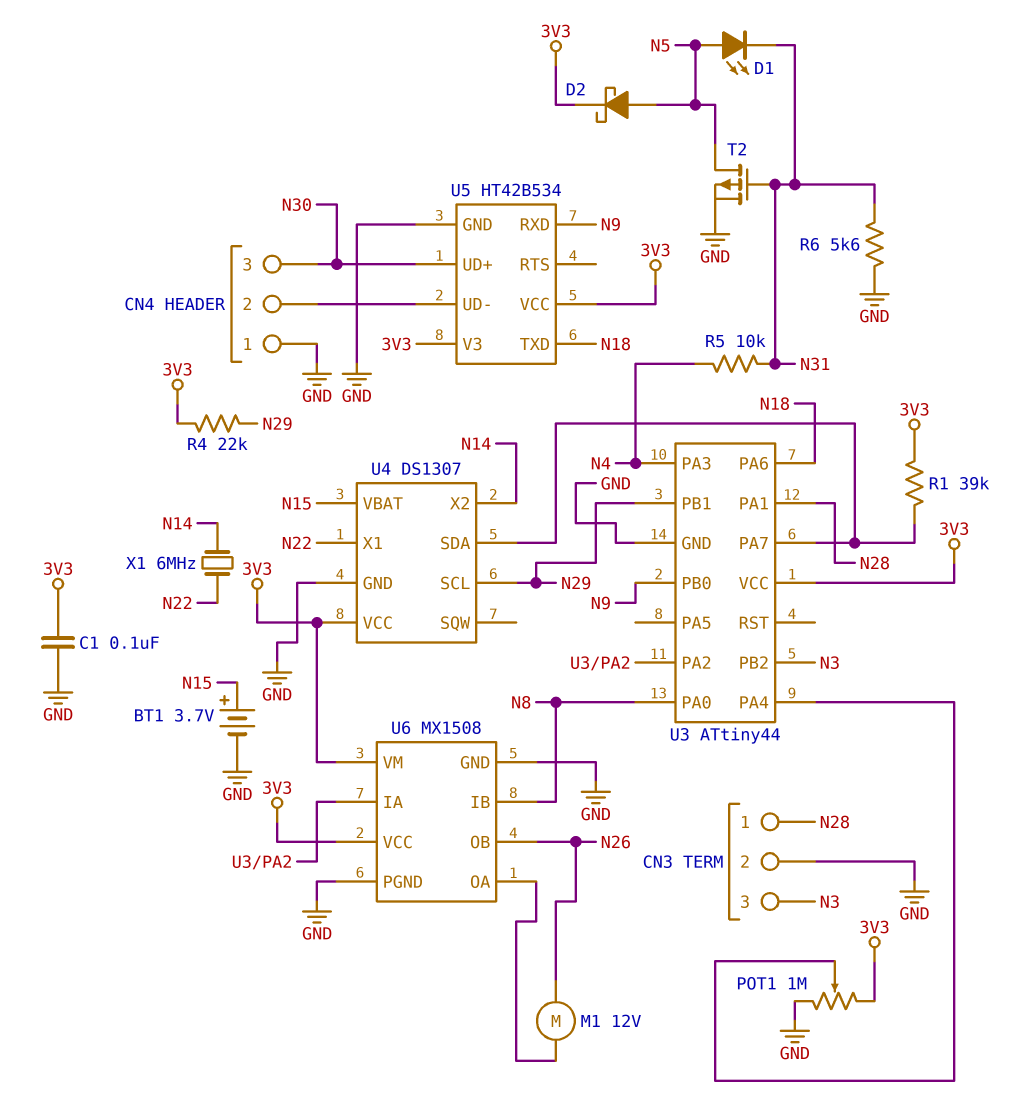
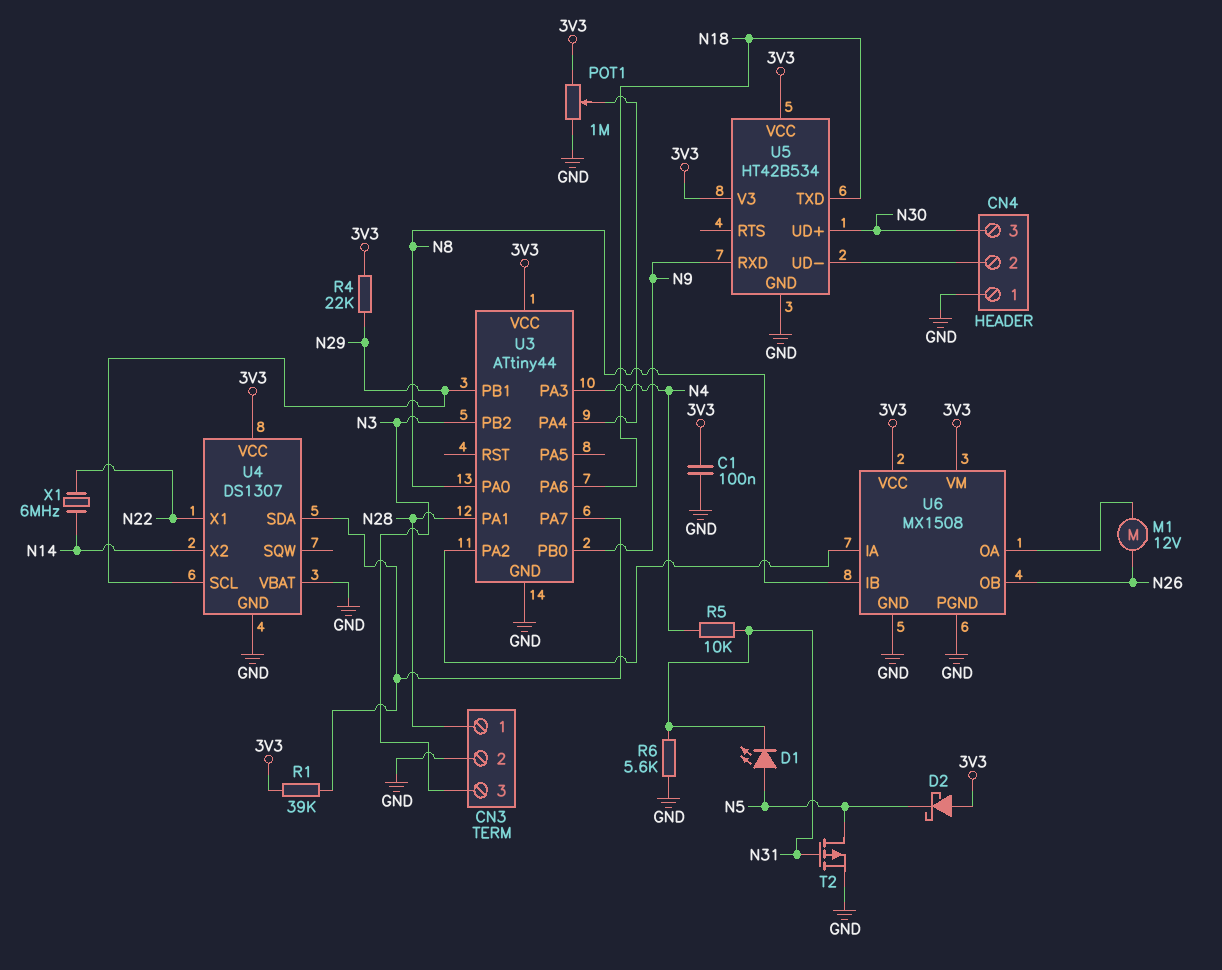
BT1: 3.7V (plus N15, minus GND) -> none
D2: schottky (A N5, K 3V3) -> schottky (A 3V3, K N5)
U4 pin VBAT: N15 -> GND

